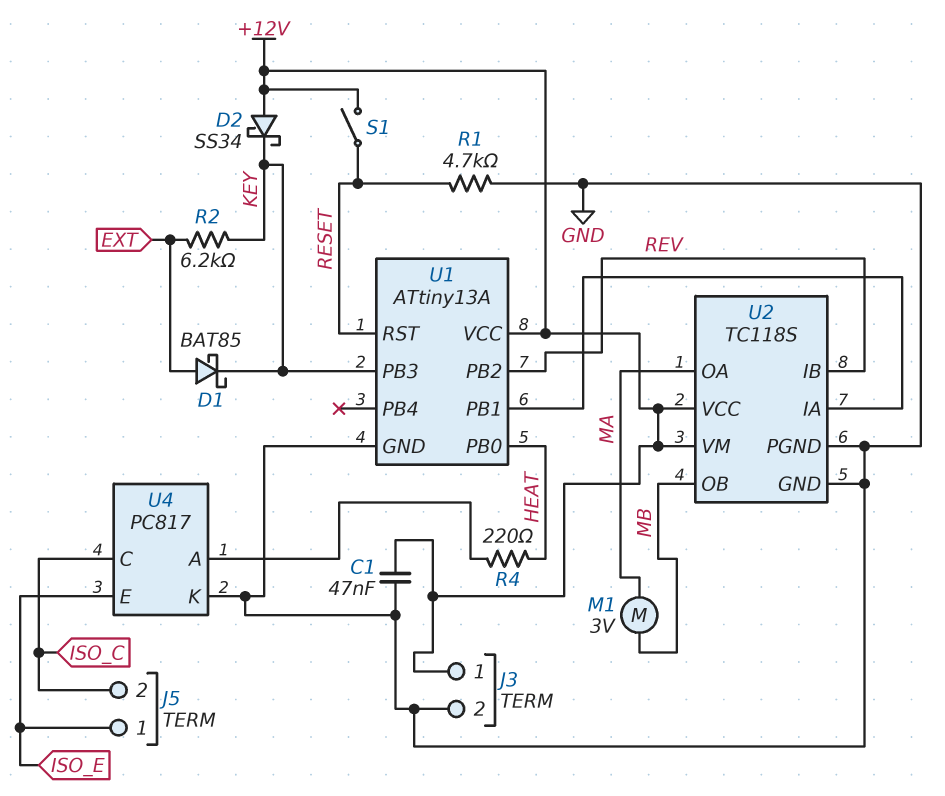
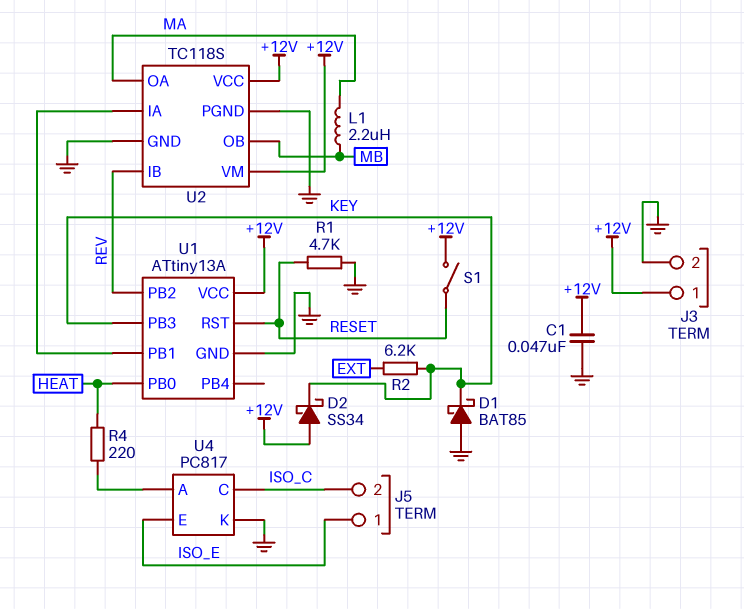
D1: schottky BAT85 (A EXT, K KEY) -> schottky BAT85 (A GND, K KEY)
L1: none -> 2.2uH (MA, MB)
M1: motor 3V (MA, MB) -> none

